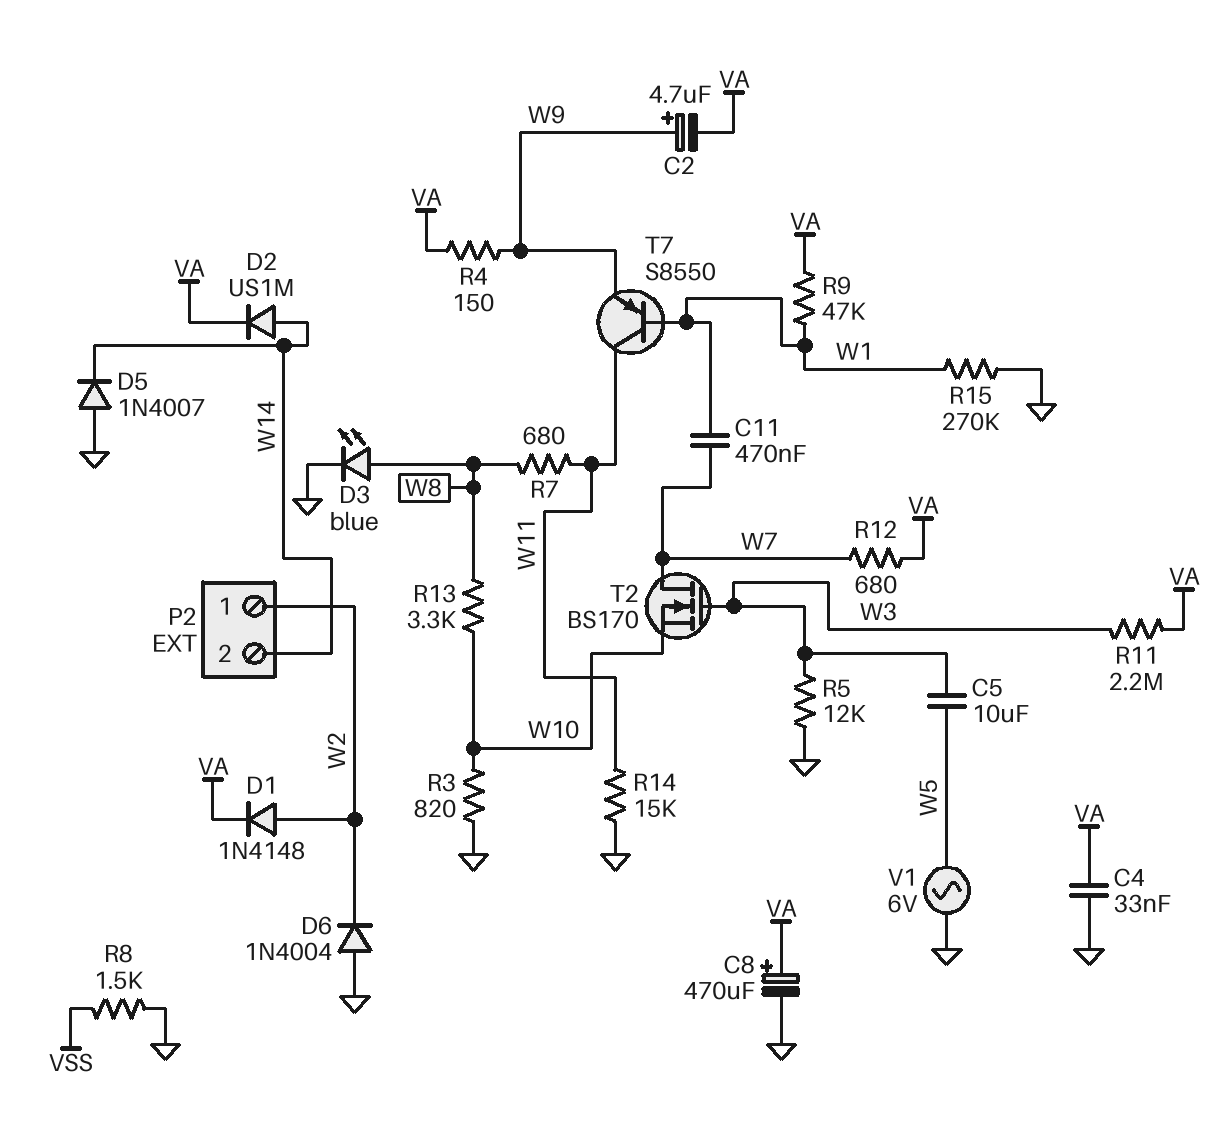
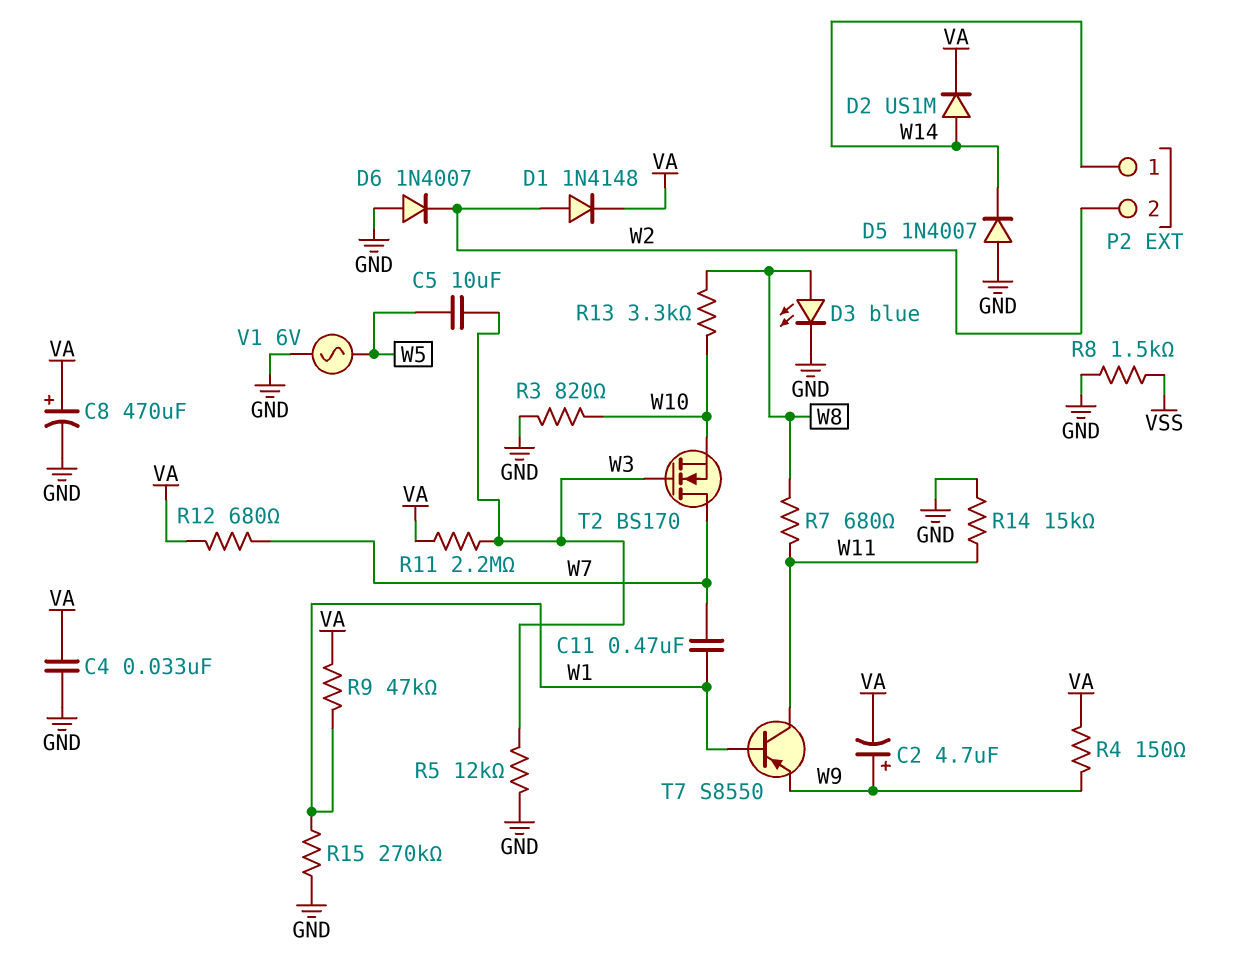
D6: diode 1N4004 (A GND, K W2) -> diode 1N4007 (A GND, K W2)
P2 pin 1: W2 -> W14
P2 pin 2: W14 -> W2

